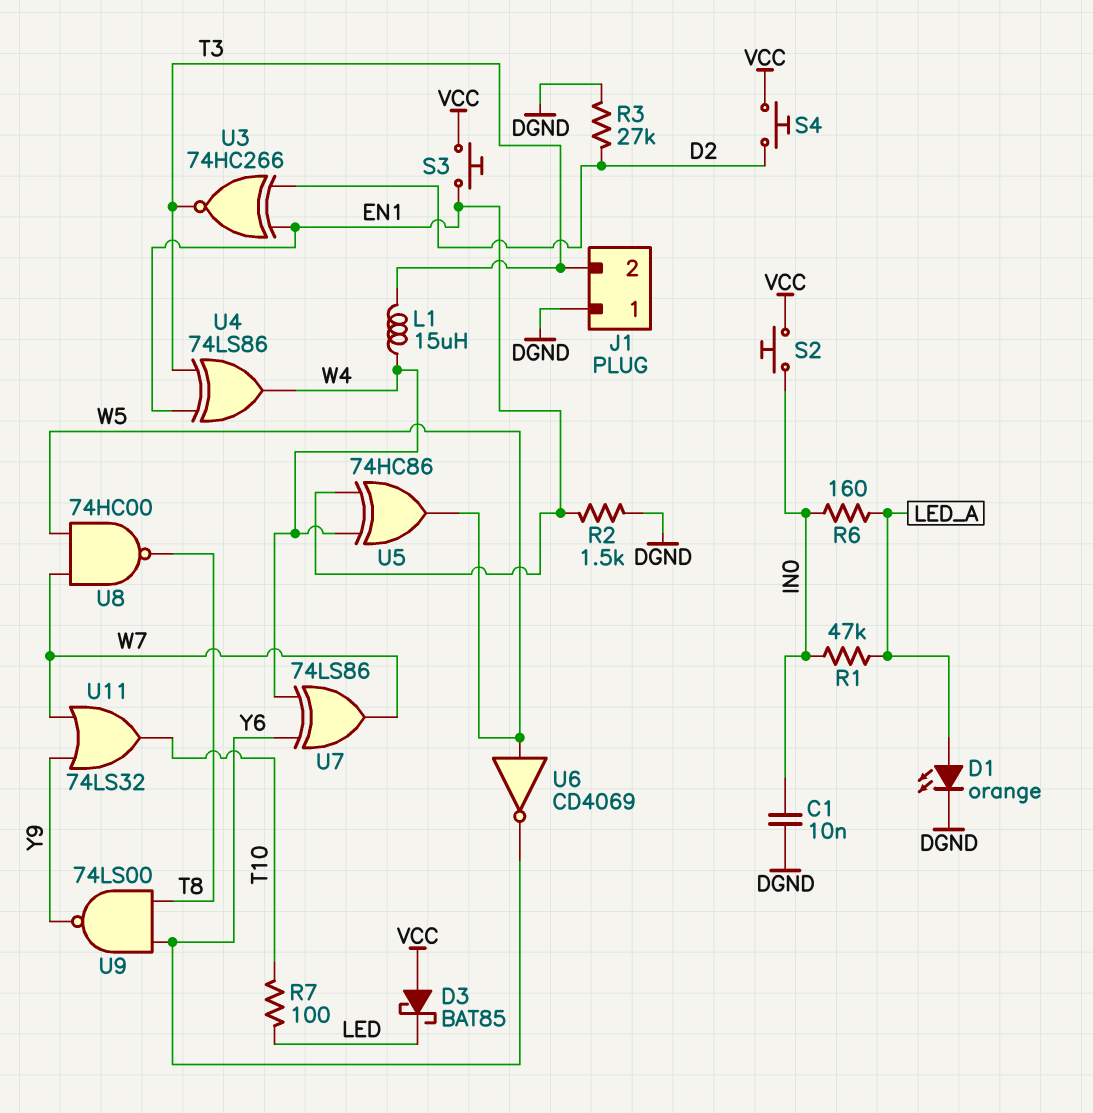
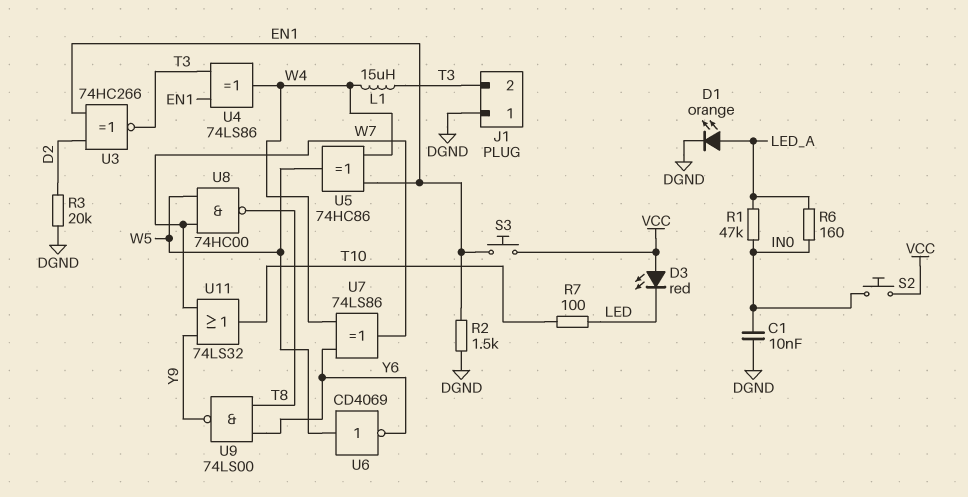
D3: schottky BAT85 (A VCC, K LED) -> LED red (A VCC, K LED)
R3: 27k (D2, DGND) -> 20k (D2, DGND)
S4: button (D2, VCC) -> none

